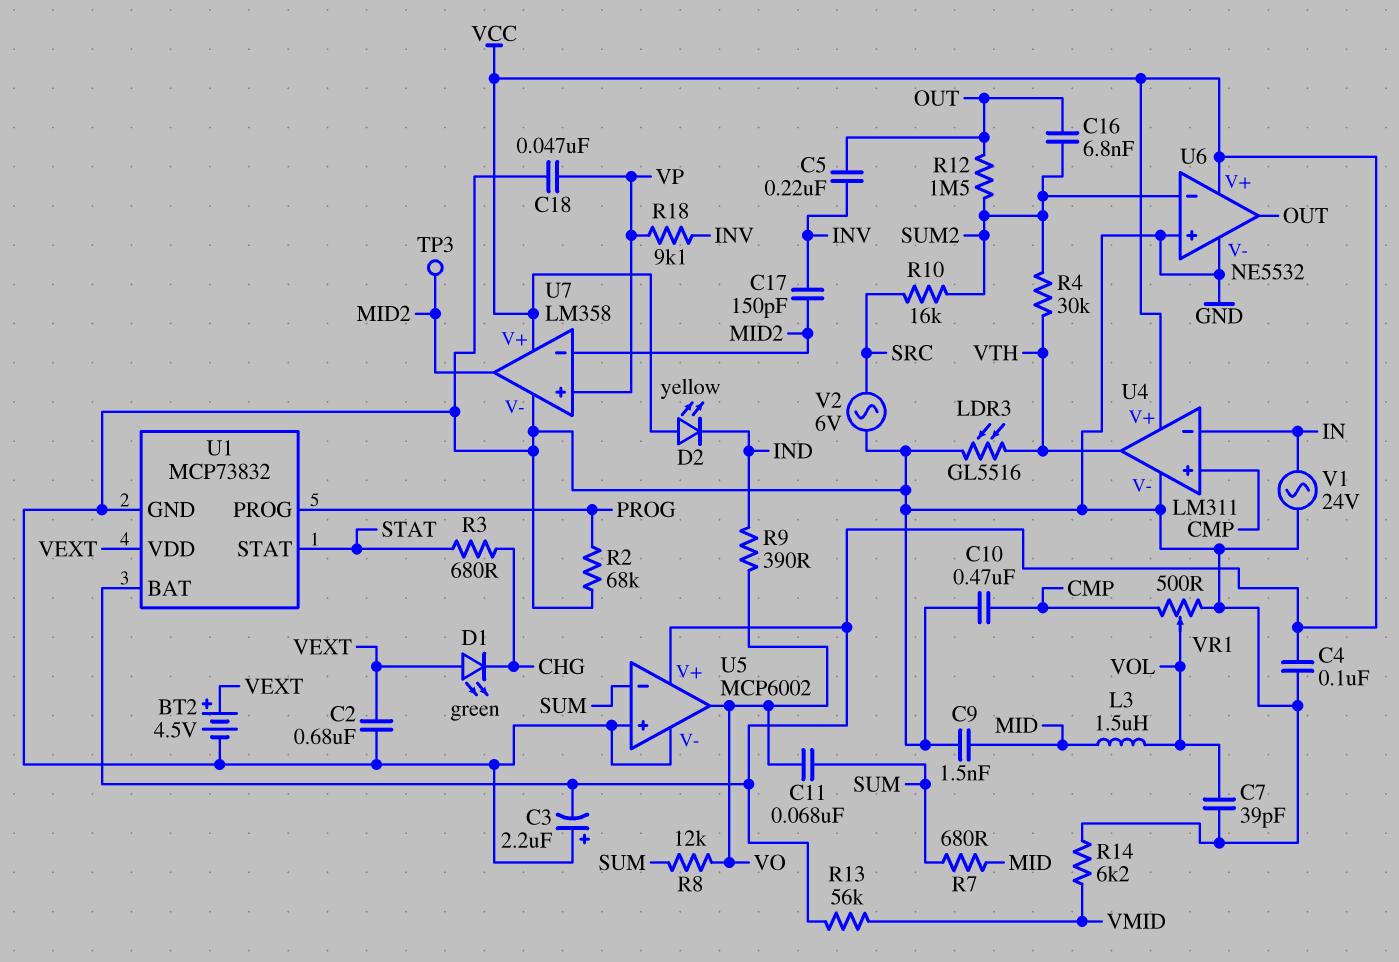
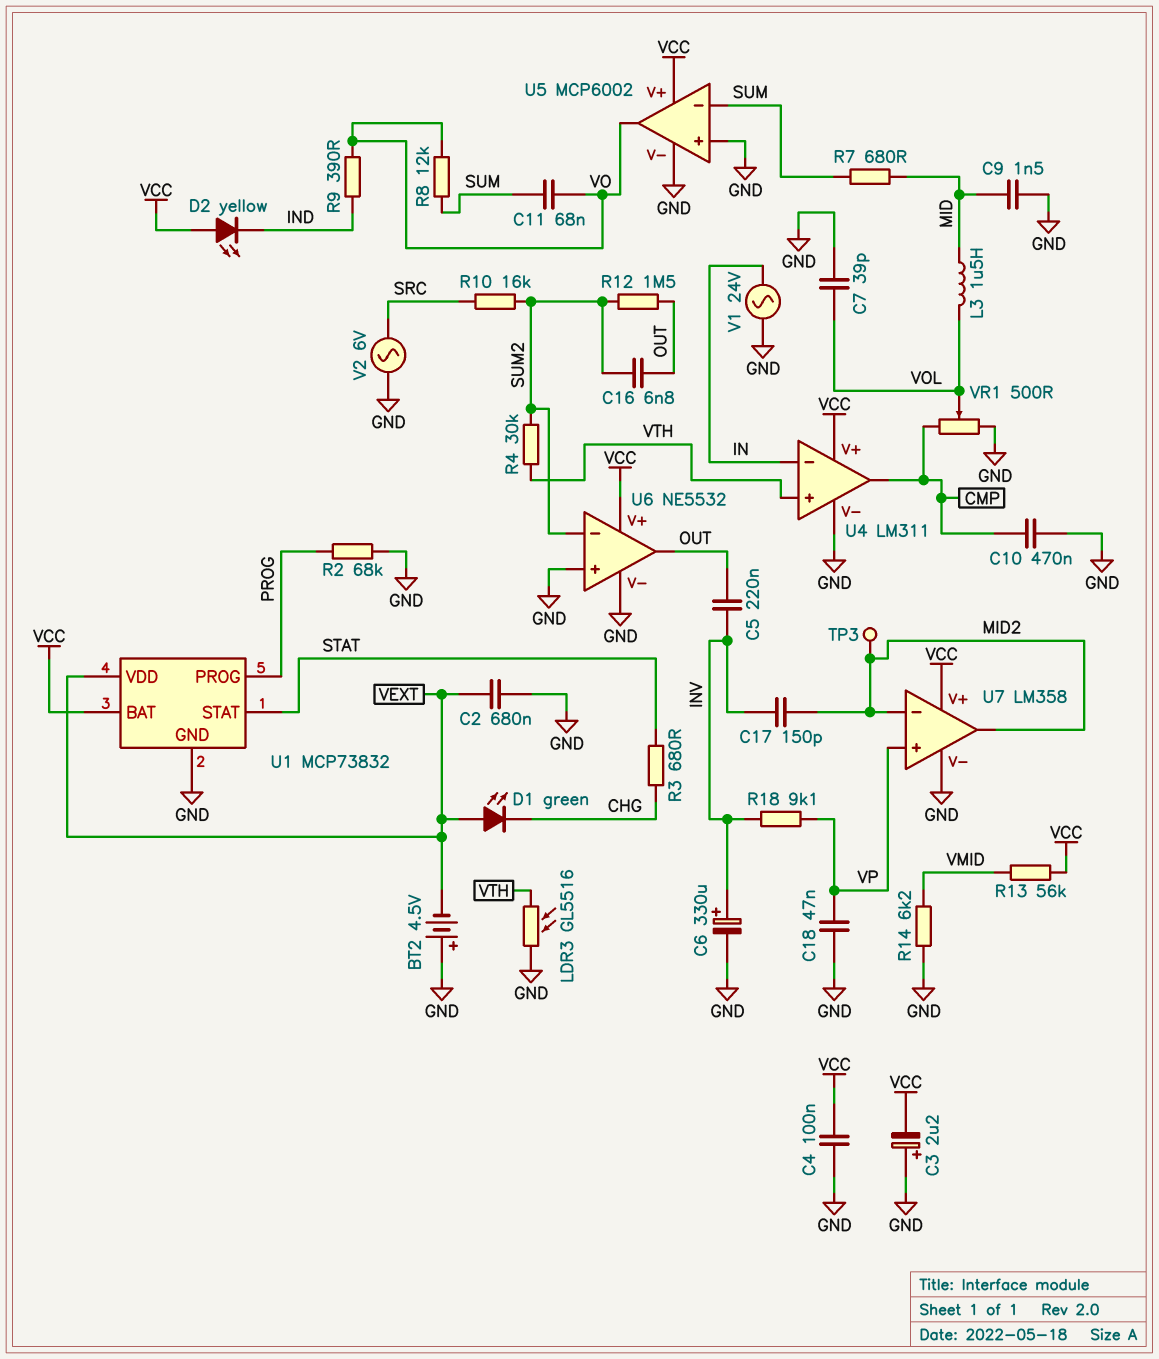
BT2: 4.5V (plus VEXT, minus GND) -> 4.5V (plus GND, minus VEXT)
C6: none -> 330uF (plus INV, minus GND)
U4 pin in+: CMP -> VTH
U4 pin out: VTH -> CMP

